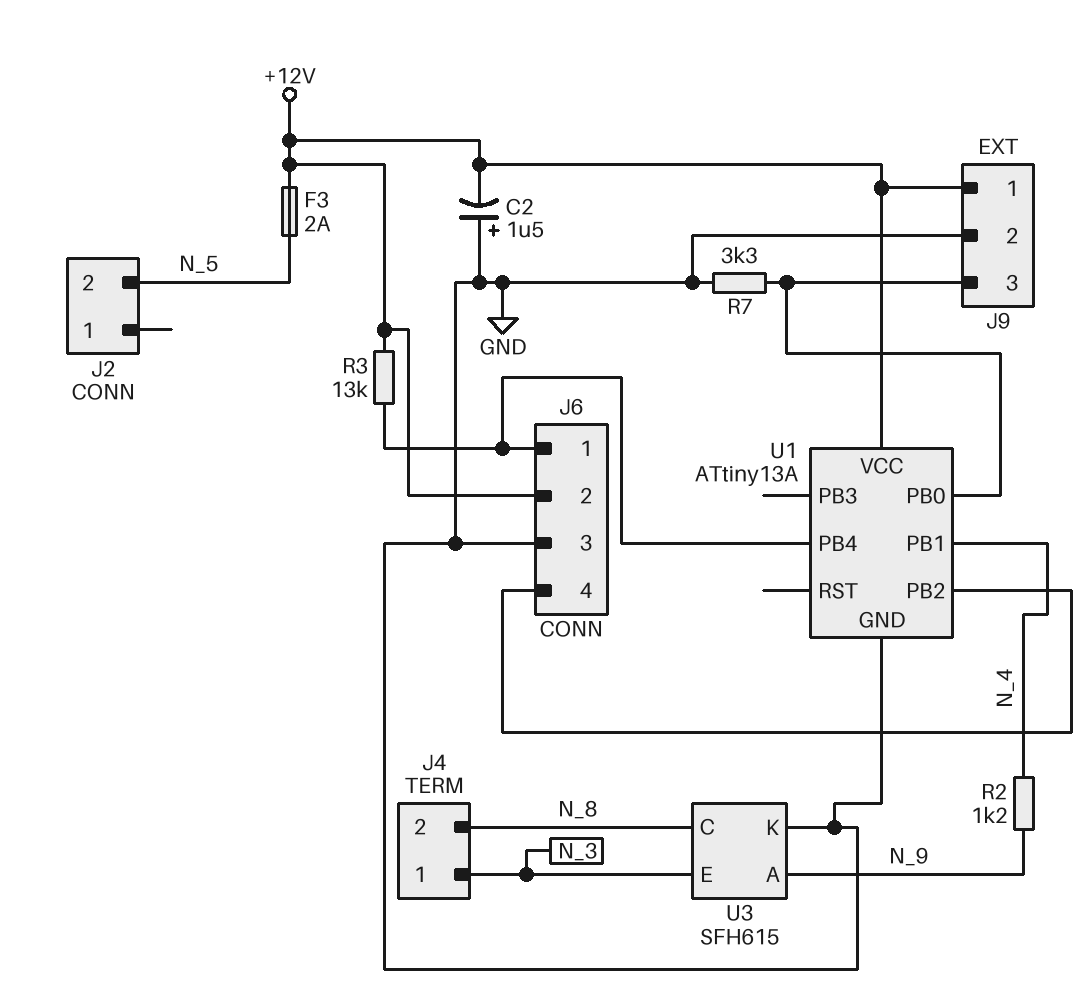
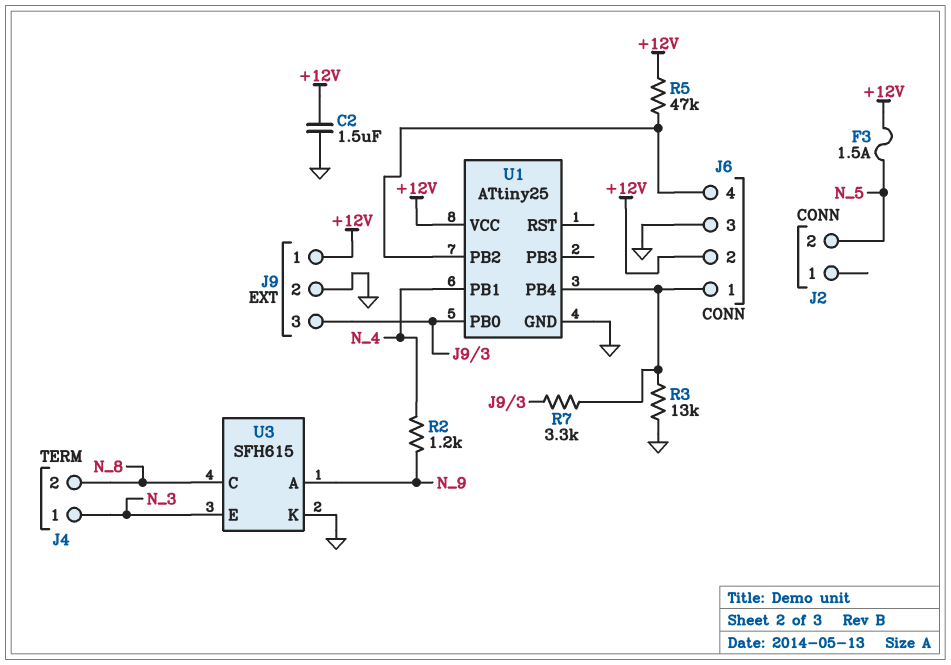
C2: 1.5uF (plus GND, minus +12V) -> 1.5uF (+12V, GND)
F3: 2A (+12V, N_5) -> 1.5A (+12V, N_5)
R3: 13k (+12V, J6/1) -> 13k (GND, J6/1)
R5: none -> 47k (+12V, J6/4)
R7: 3.3k (GND, J9/3) -> 3.3k (J6/1, J9/3)
U1: ATtiny13A -> ATtiny25

